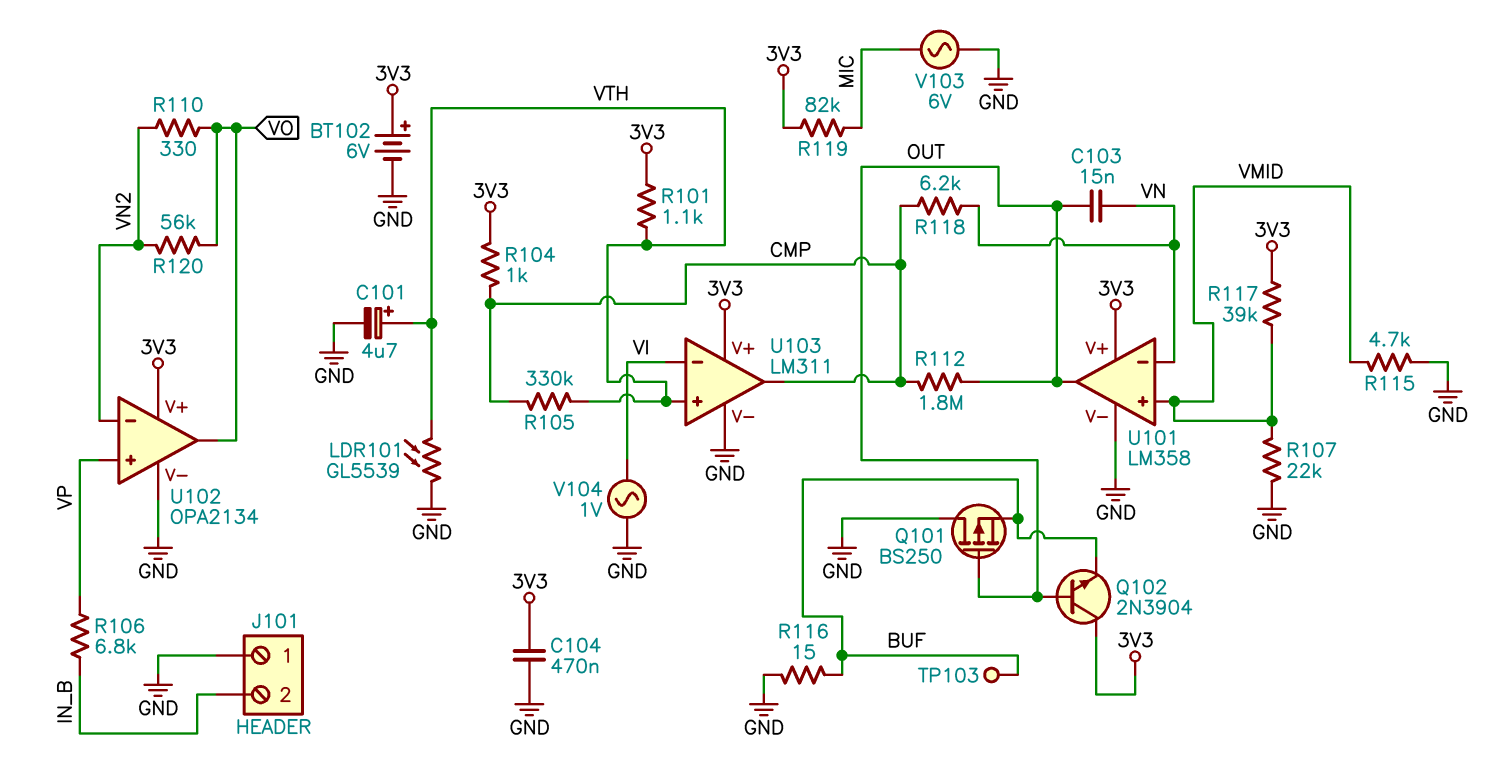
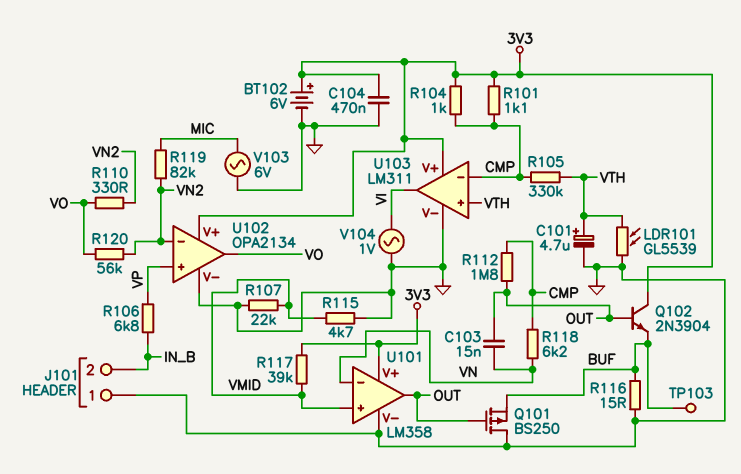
R101: 1.1k (3V3, VTH) -> 1.1k (3V3, CMP)
R119: 82k (3V3, MIC) -> 82k (MIC, VN2)
U103 pin in-: VI -> CMP
U103 pin out: CMP -> VI

